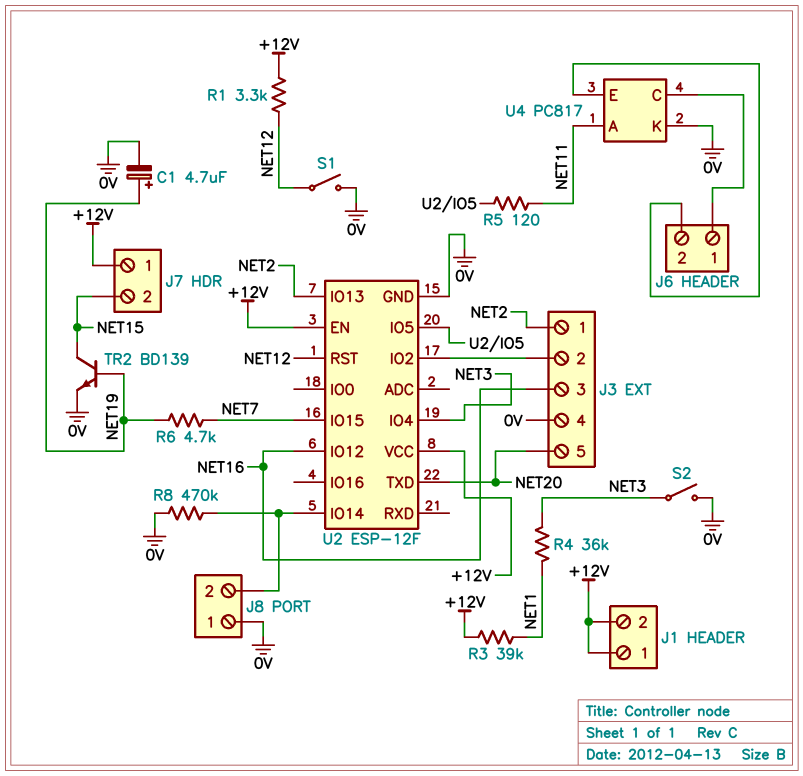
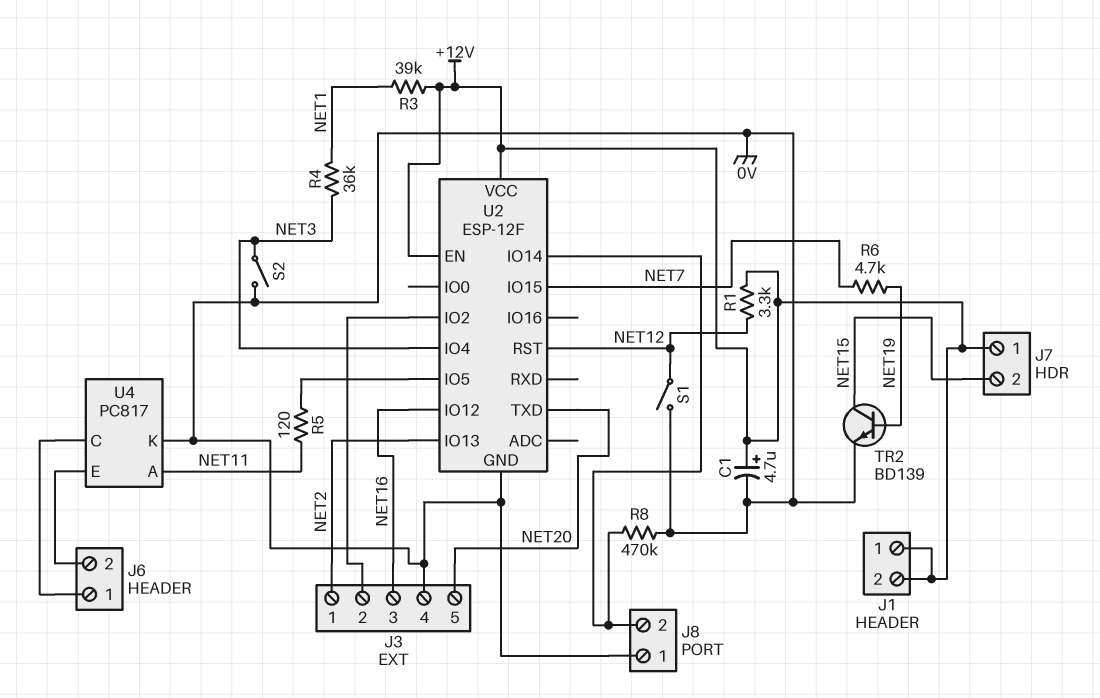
C1: 4.7uF (plus NET19, minus 0V) -> 4.7uF (plus +12V, minus 0V)

